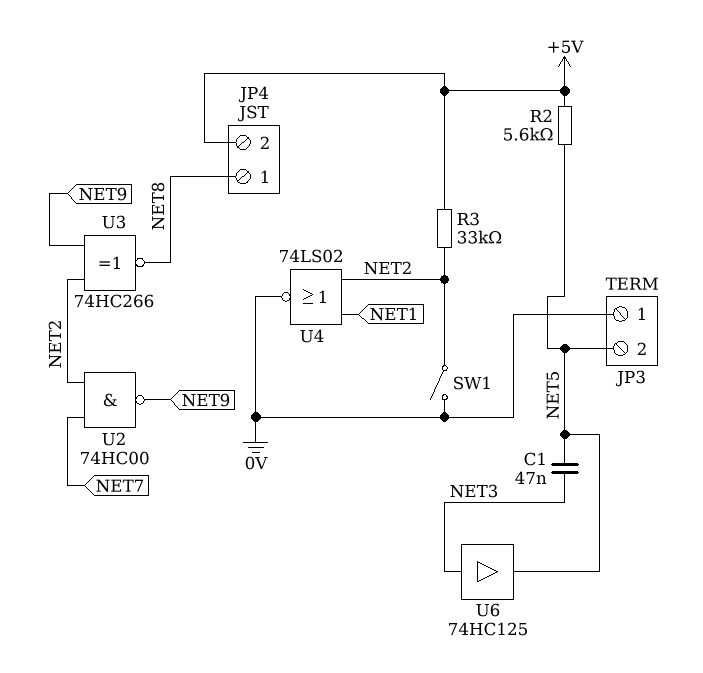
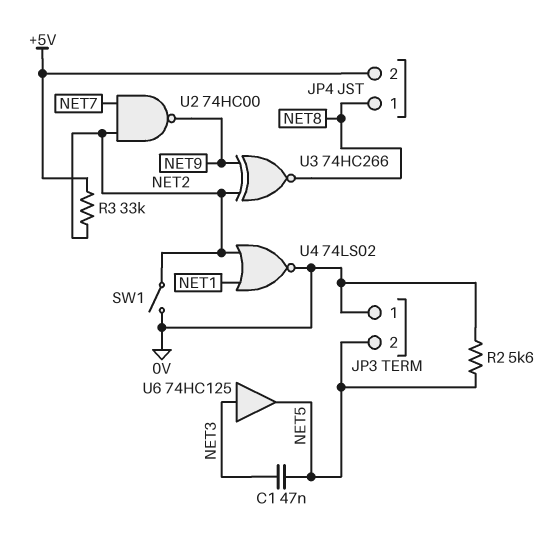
R2: 5.6k (+5V, NET5) -> 5.6k (0V, NET5)

